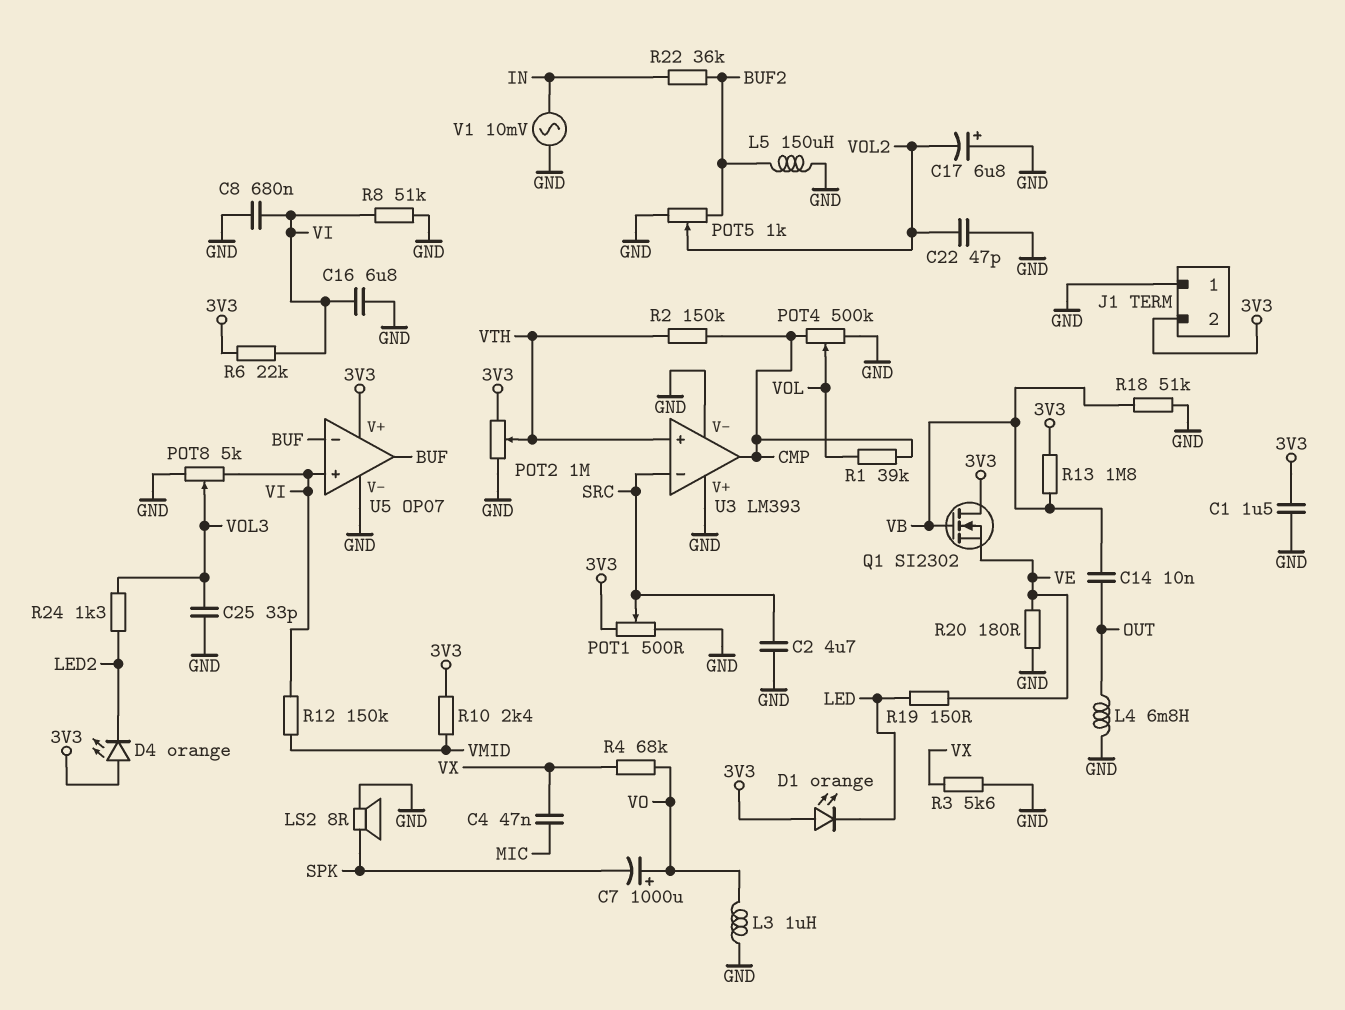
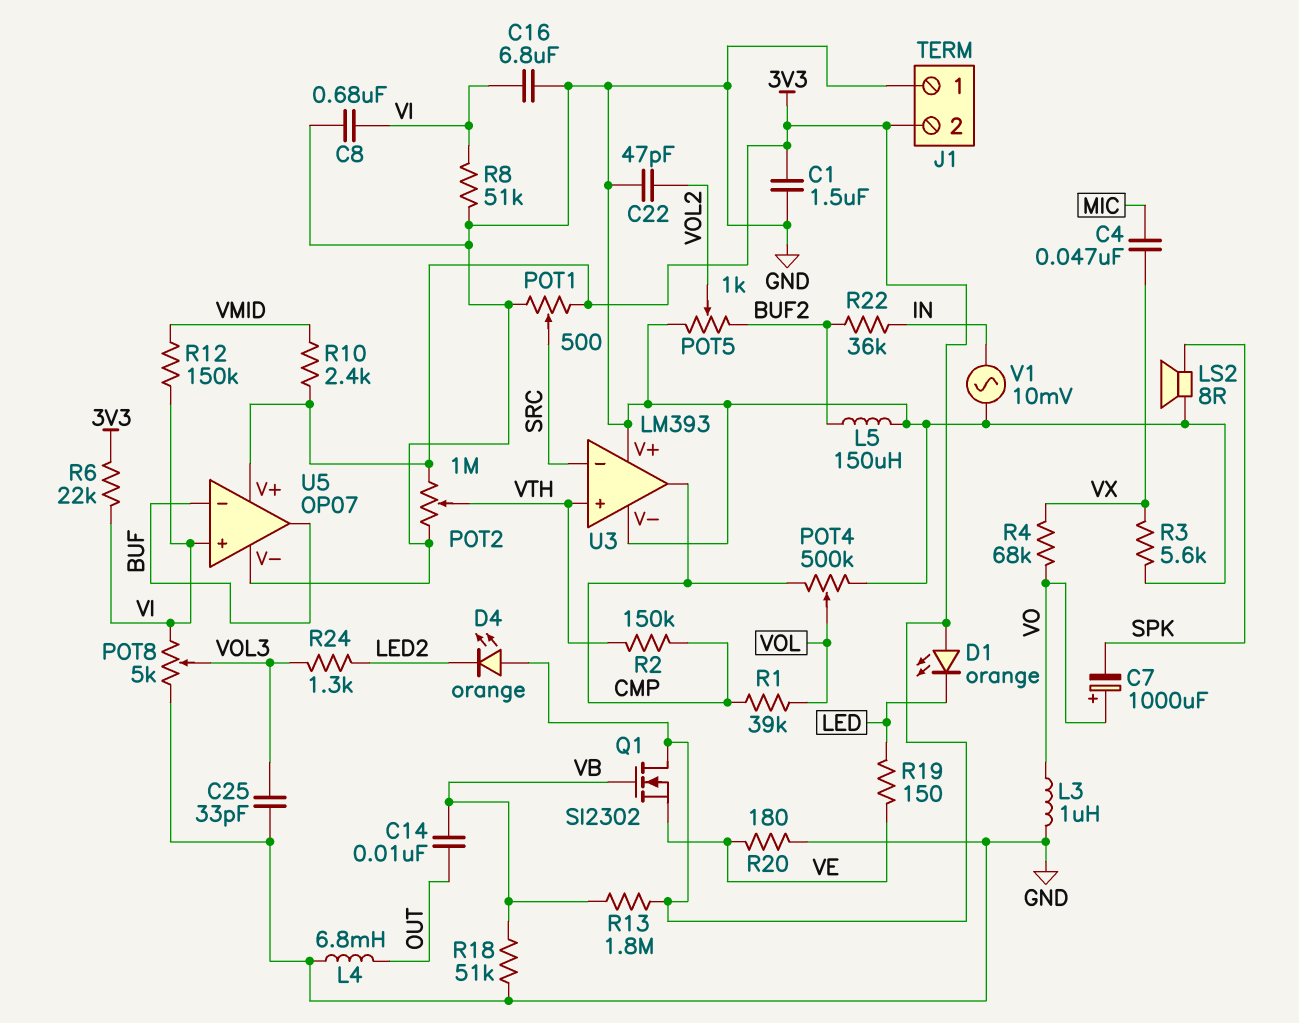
C2: 4.7uF (GND, SRC) -> none
C17: 6.8uF (plus GND, minus VOL2) -> none

